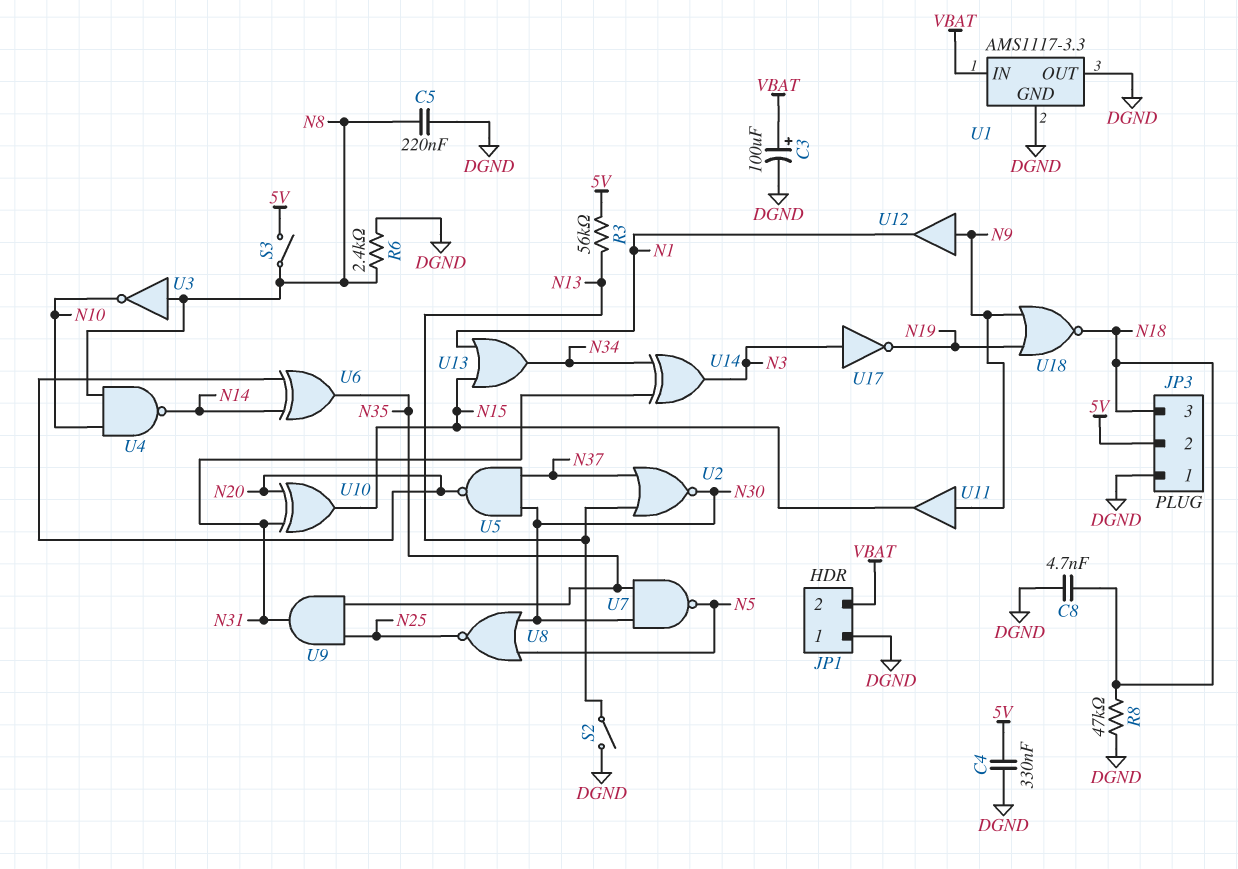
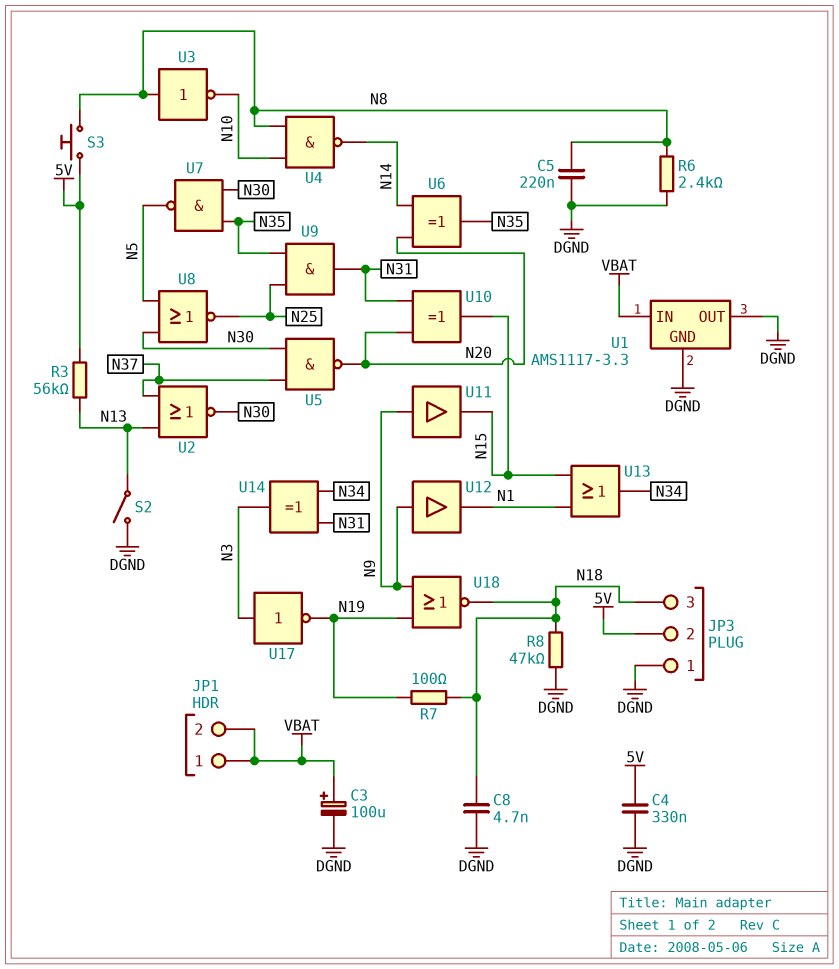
JP1 pin 1: DGND -> VBAT
R7: none -> 100 (N18, N19)
S3: switch (5V, N8) -> button (5V, N8)

